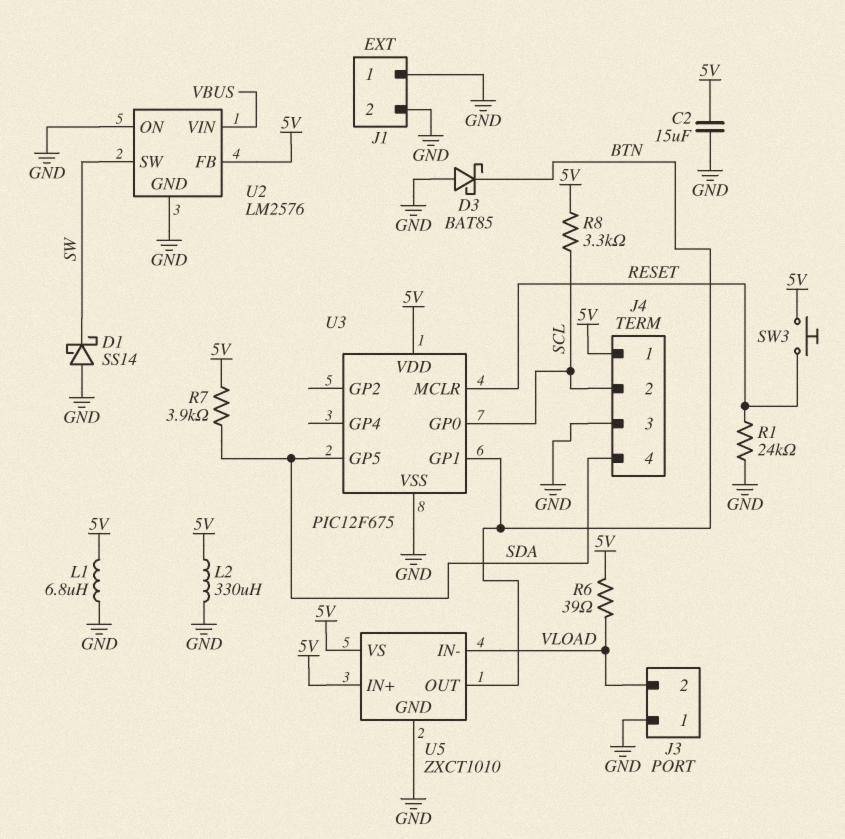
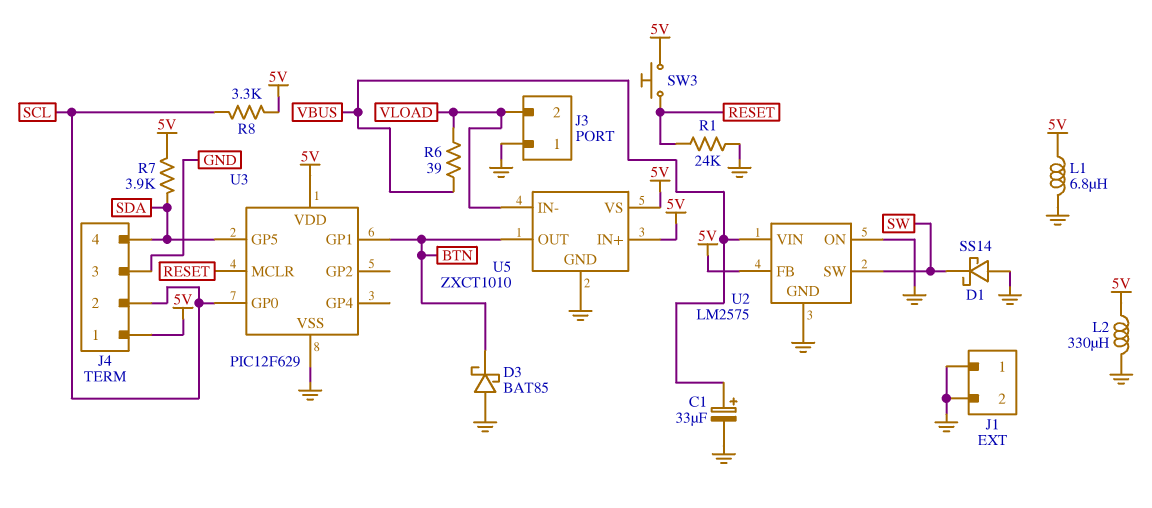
C1: none -> 33uF (plus VBUS, minus GND)
C2: 15uF (5V, GND) -> none
R6: 39 (5V, VLOAD) -> 39 (VBUS, VLOAD)
U2: LM2576 -> LM2575
U3: PIC12F675 -> PIC12F629

